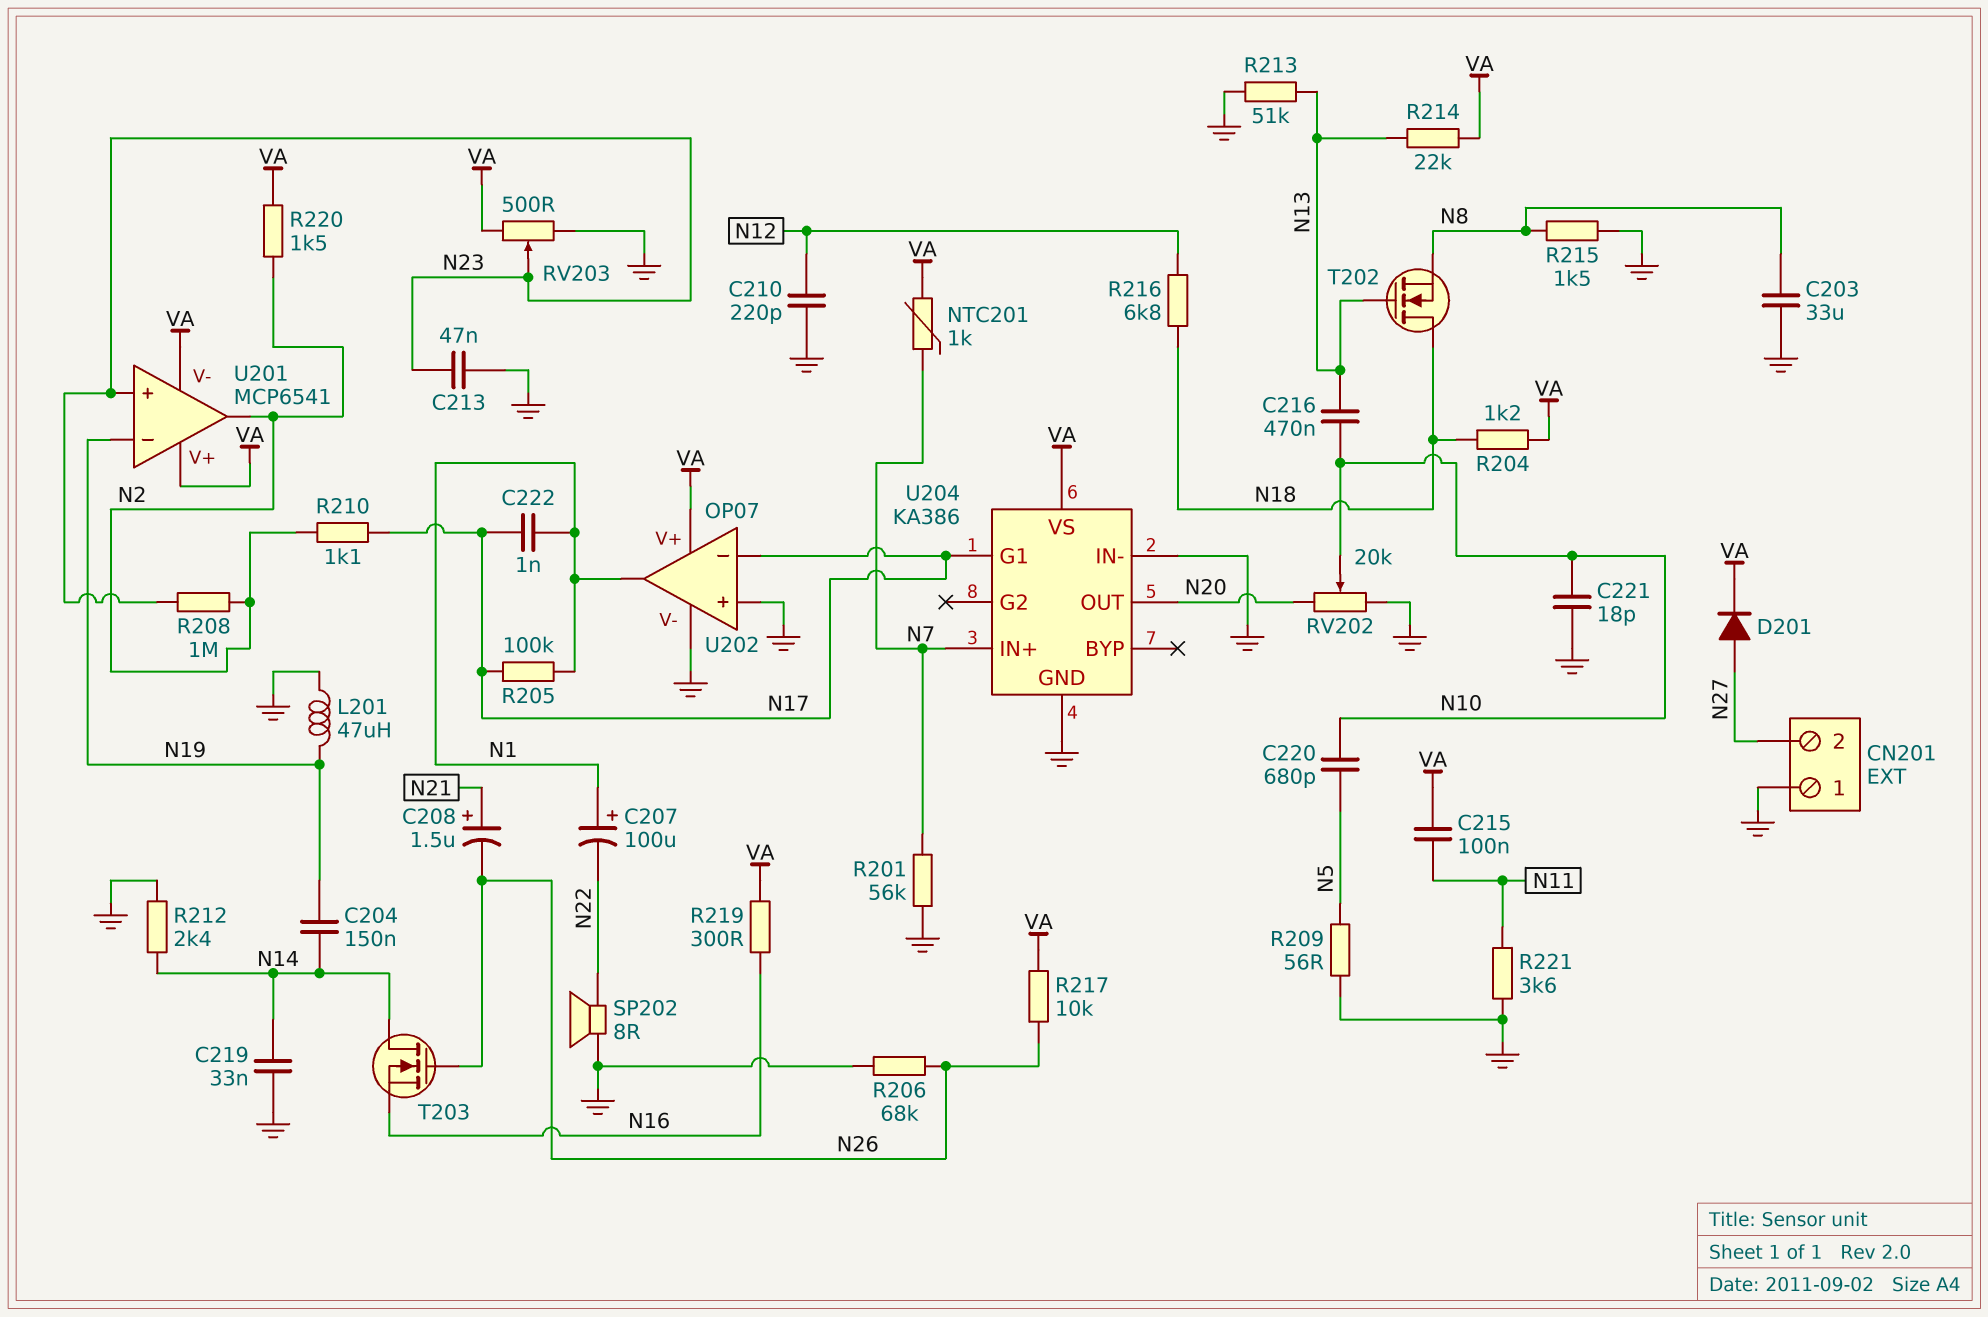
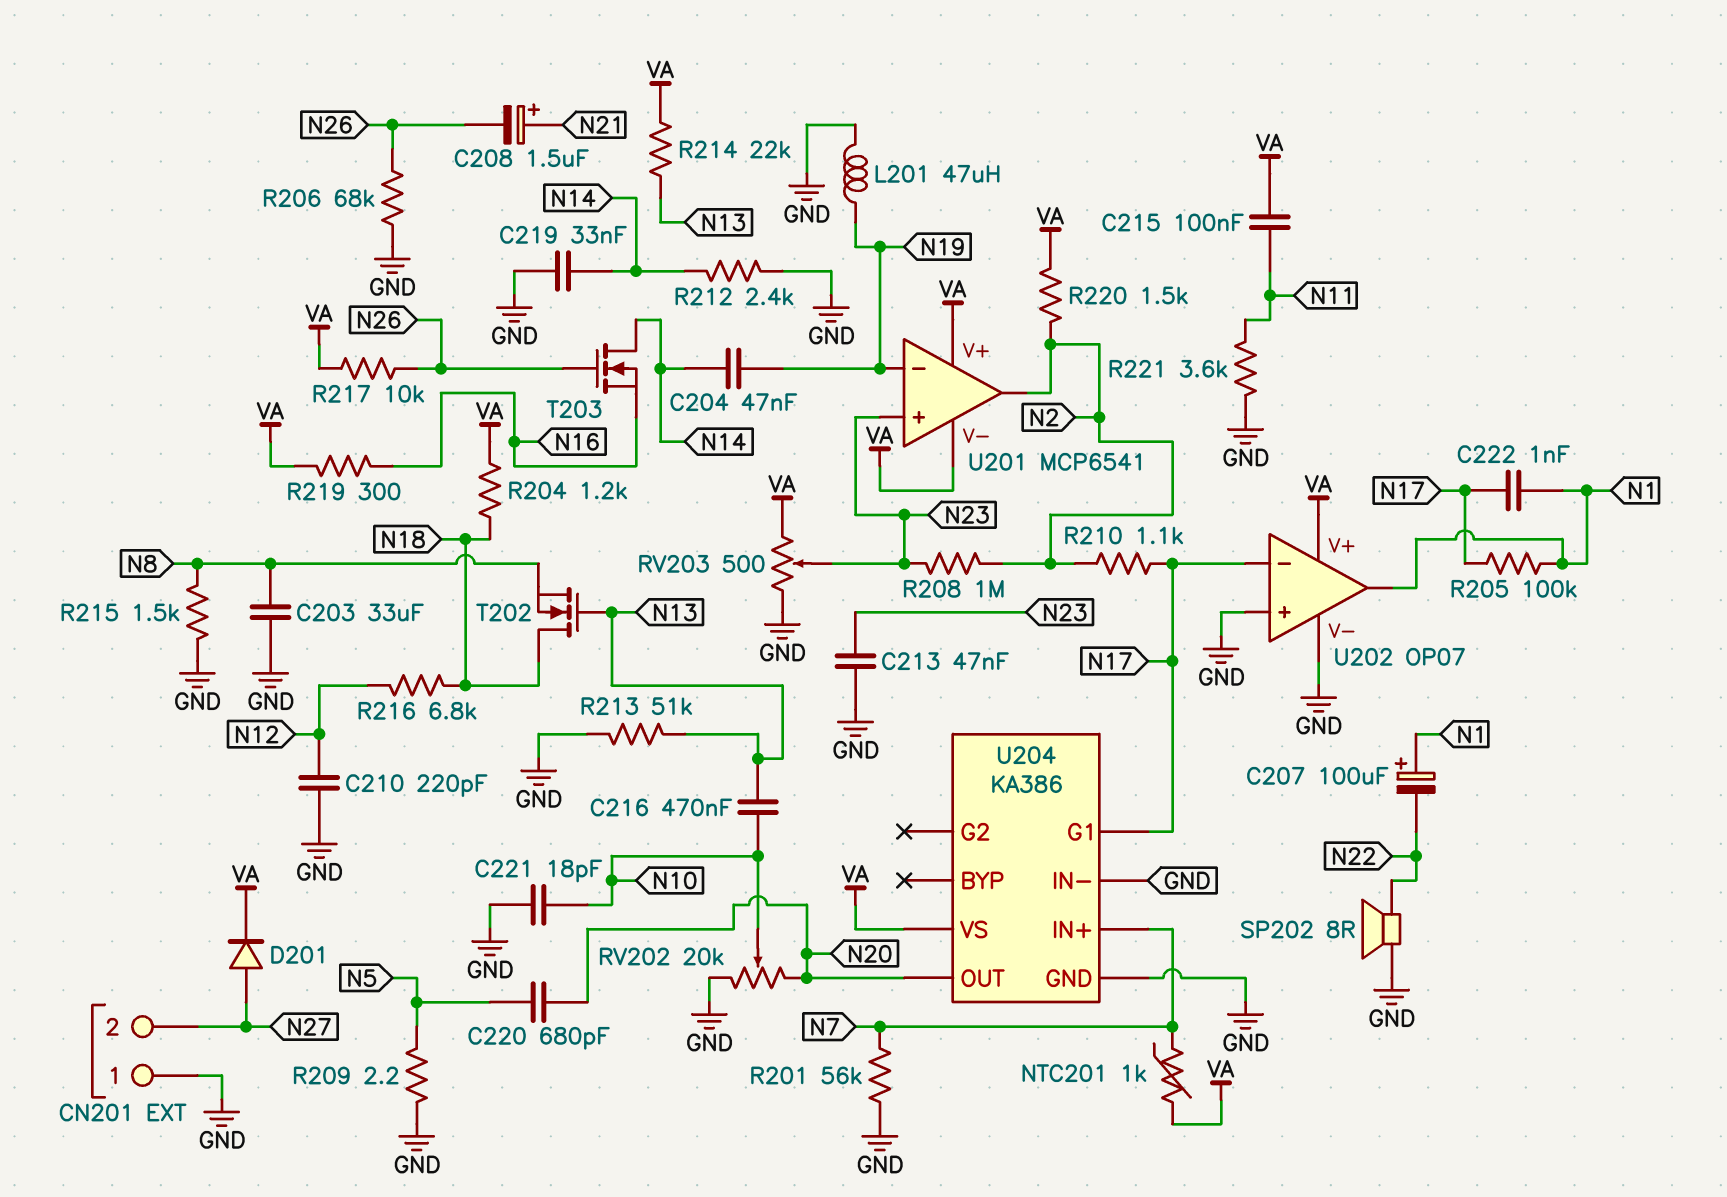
C204: 150nF (N14, N19) -> 47nF (N14, N19)
C220: 680pF (N5, N10) -> 680pF (N5, N20)
R209: 56 (GND, N5) -> 2.2 (GND, N5)

